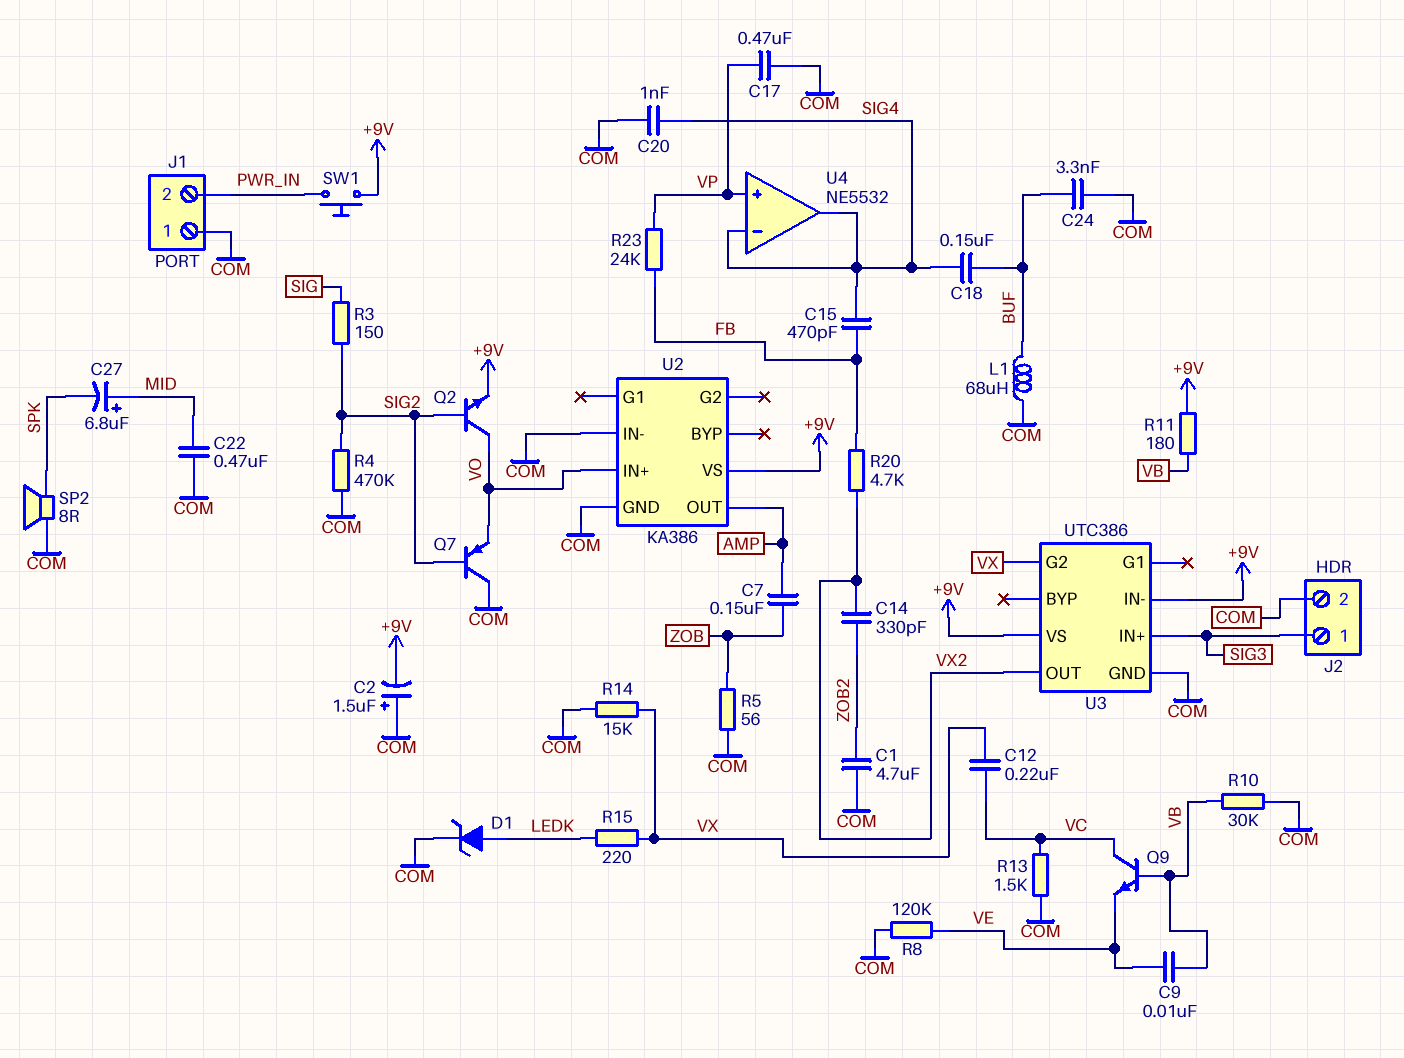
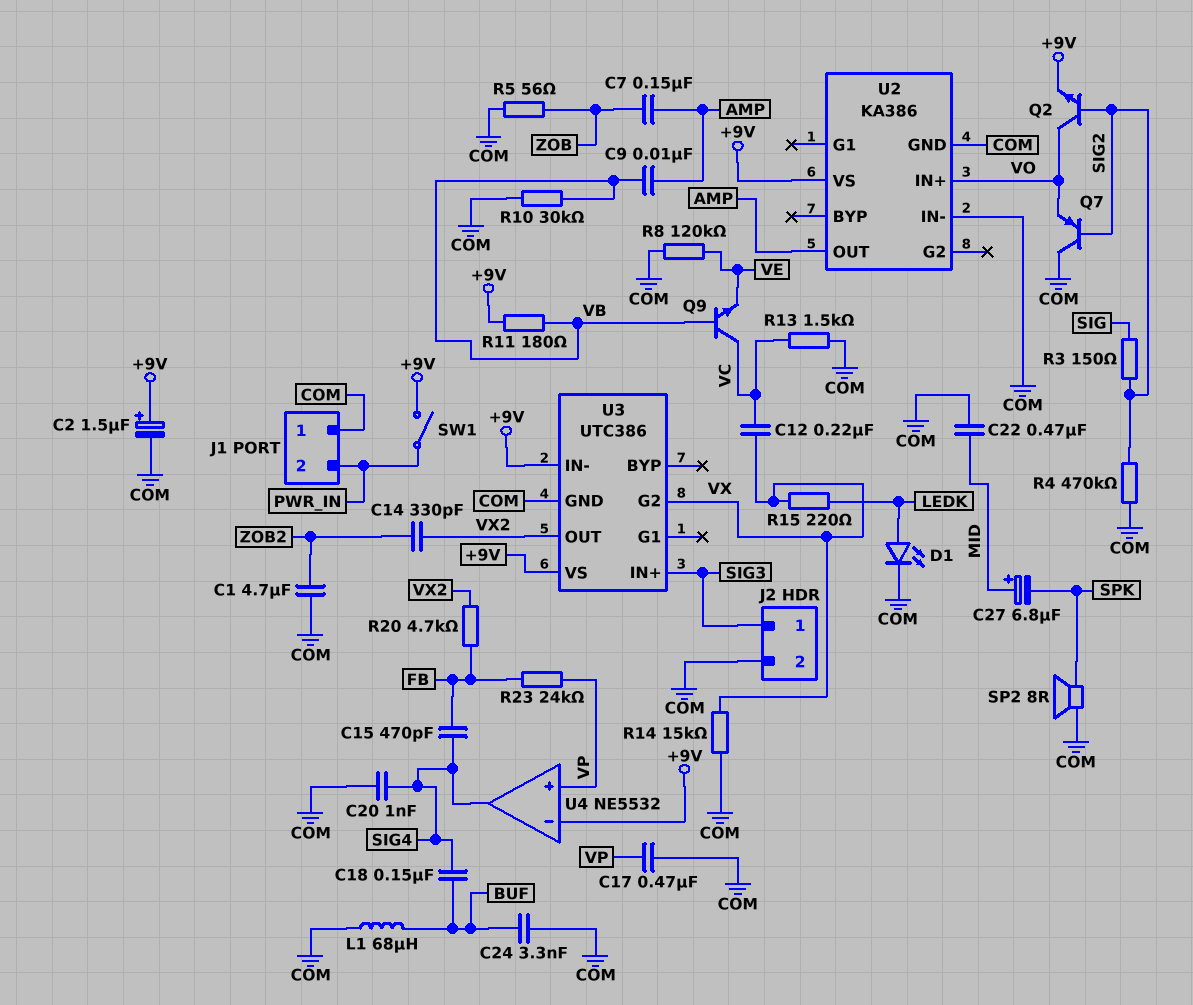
C2: 1.5uF (plus COM, minus +9V) -> 1.5uF (plus +9V, minus COM)
C9: 10nF (VB, VE) -> 10nF (AMP, VB)
D1: zener (A LEDK, K COM) -> LED (A LEDK, K COM)
SW1: button (+9V, PWR_IN) -> switch (+9V, PWR_IN)
U4 pin in-: SIG4 -> +9V

